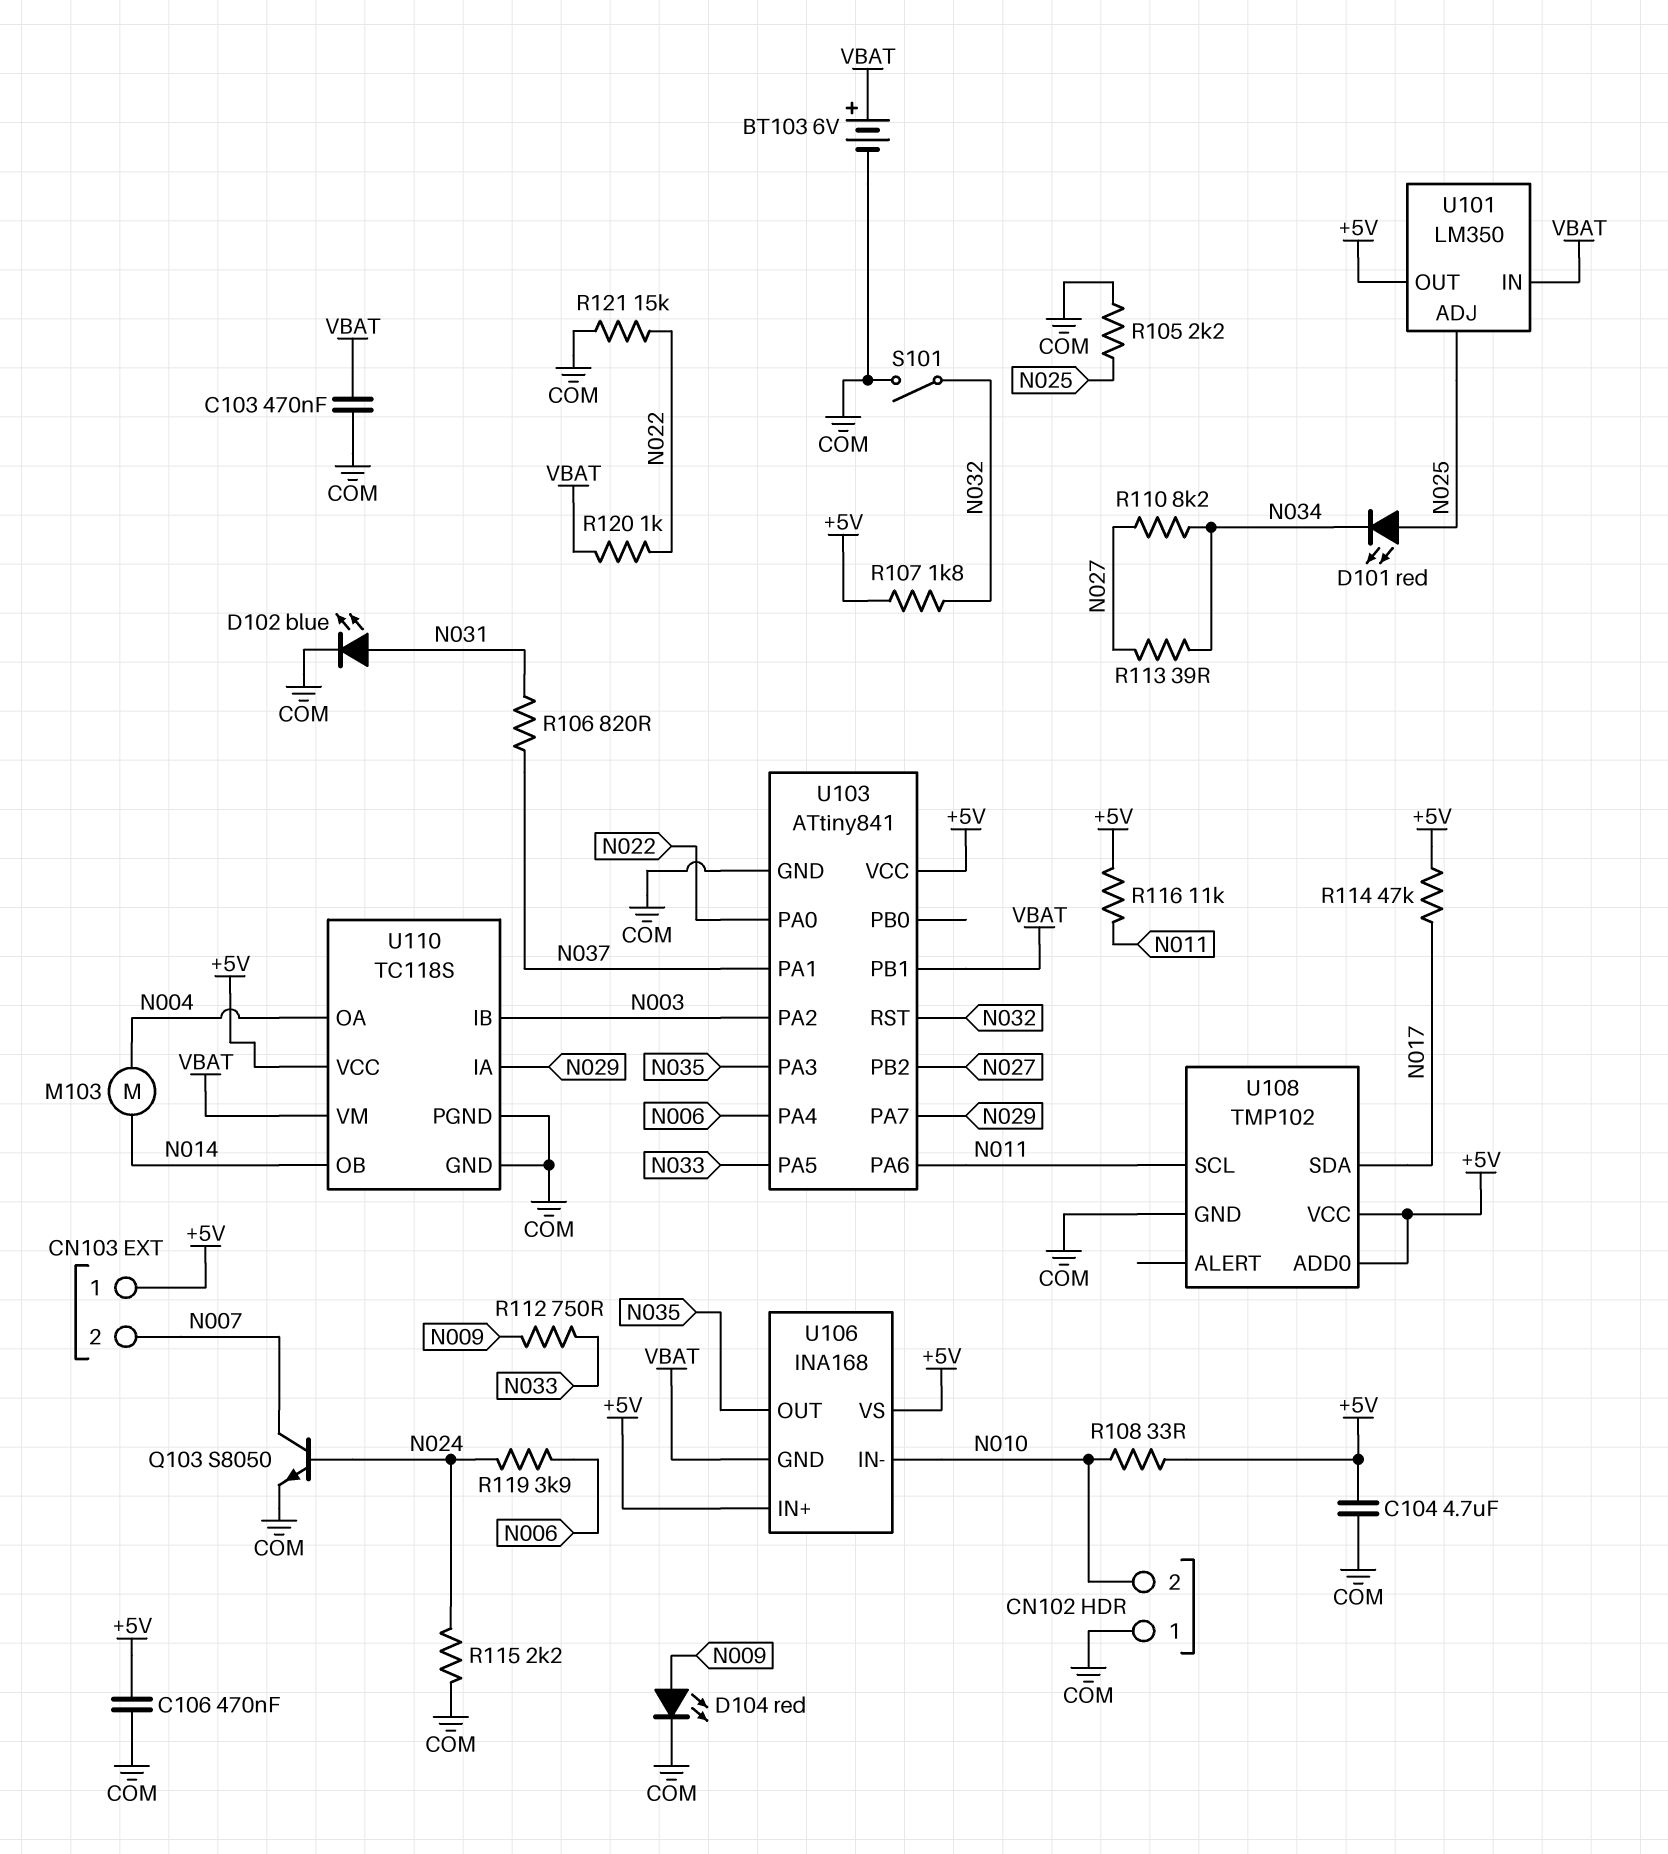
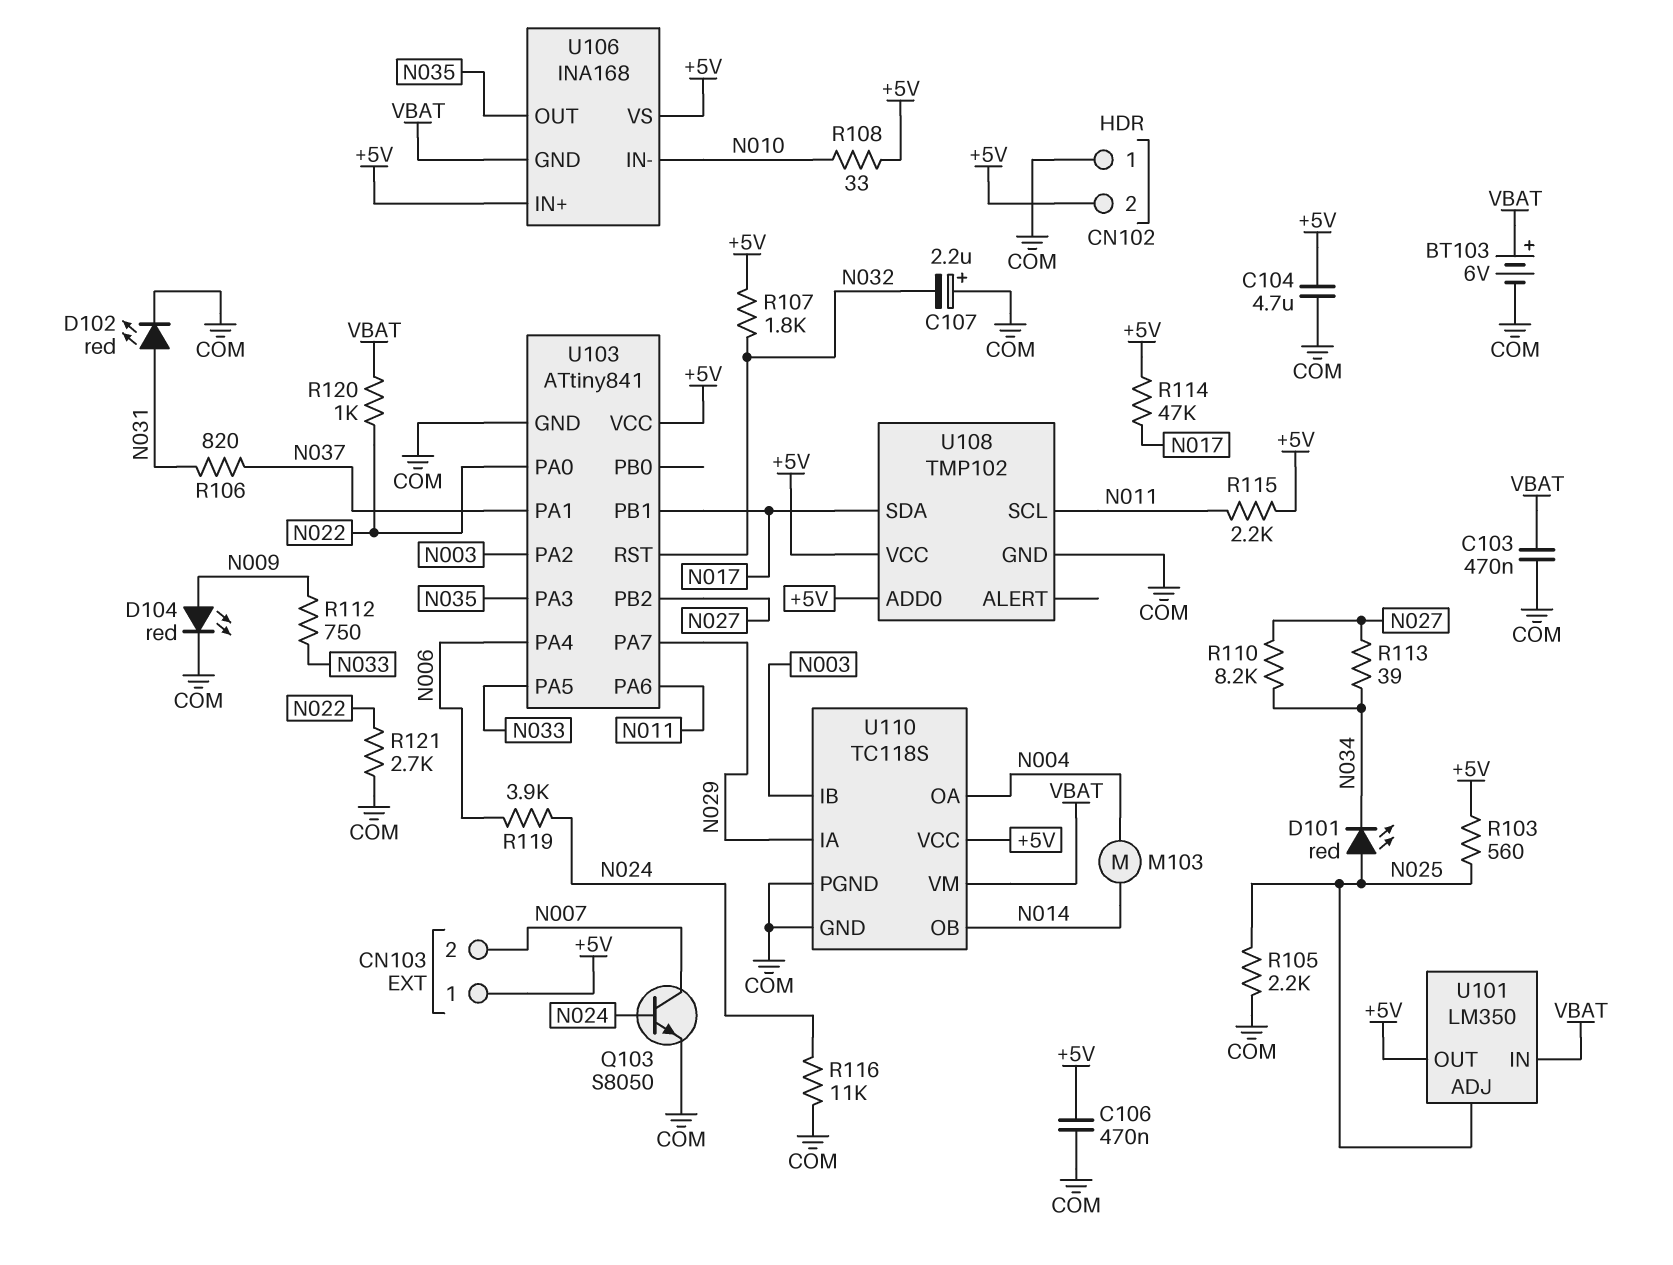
C107: none -> 2.2uF (plus COM, minus N032)
CN102 pin 2: N010 -> +5V
D102: LED blue (A N031, K COM) -> LED red (A N031, K COM)
R103: none -> 560 (+5V, N025)
R115: 2.2k (COM, N024) -> 2.2k (+5V, N011)
R116: 11k (+5V, N011) -> 11k (COM, N024)
R121: 15k (COM, N022) -> 2.7k (COM, N022)
S101: switch (COM, N032) -> none
U103 pin PB1: VBAT -> N017

